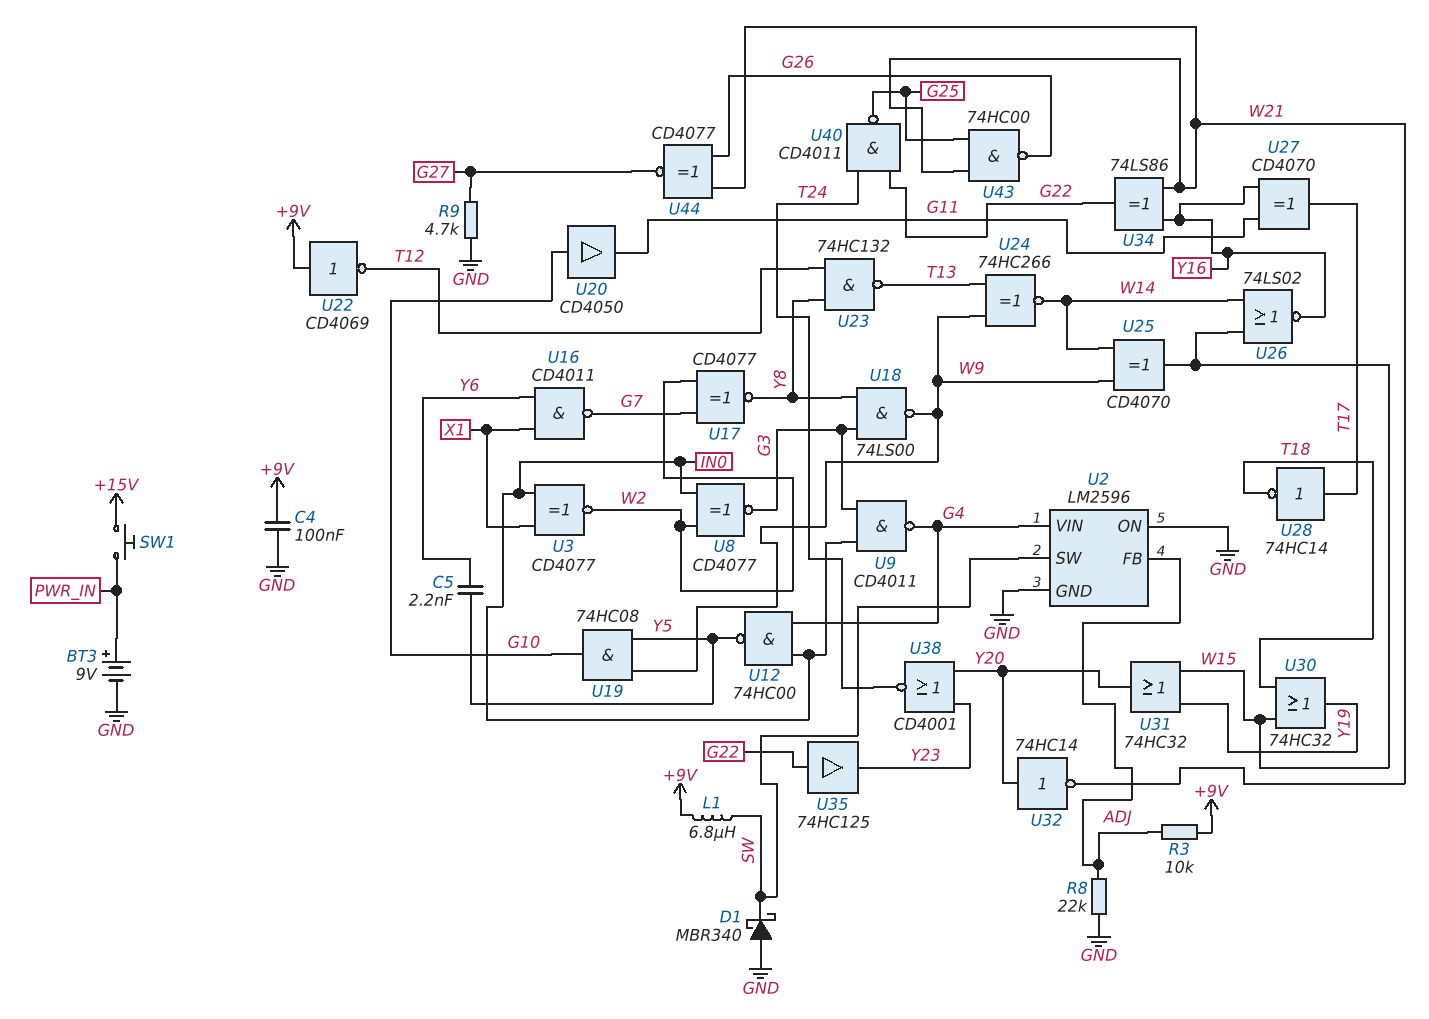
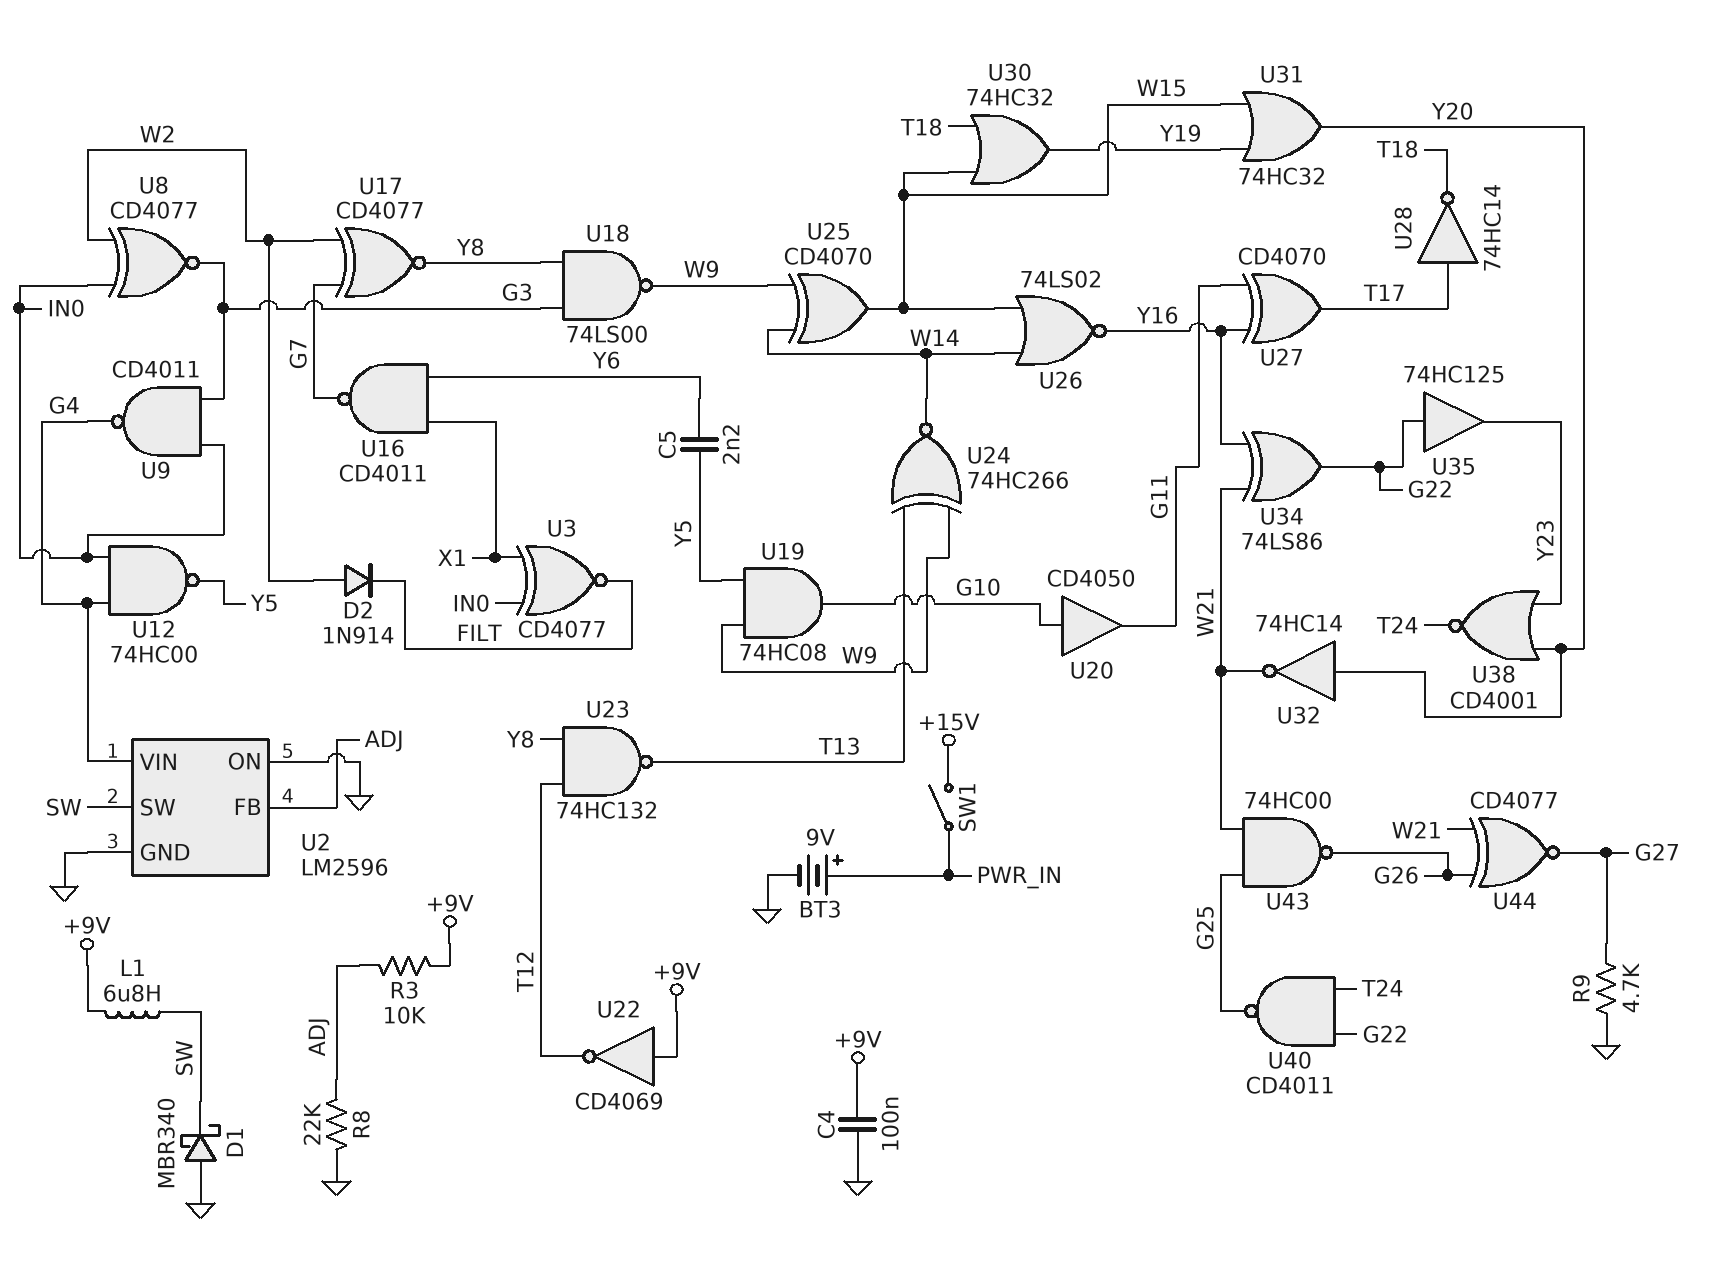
D2: none -> diode 1N914 (A W2, K FILT)
SW1: button (+15V, PWR_IN) -> switch (+15V, PWR_IN)
U3: XNOR CD4077 (in IN0, in X1, out W2) -> XNOR CD4077 (in IN0, in X1, out FILT)

